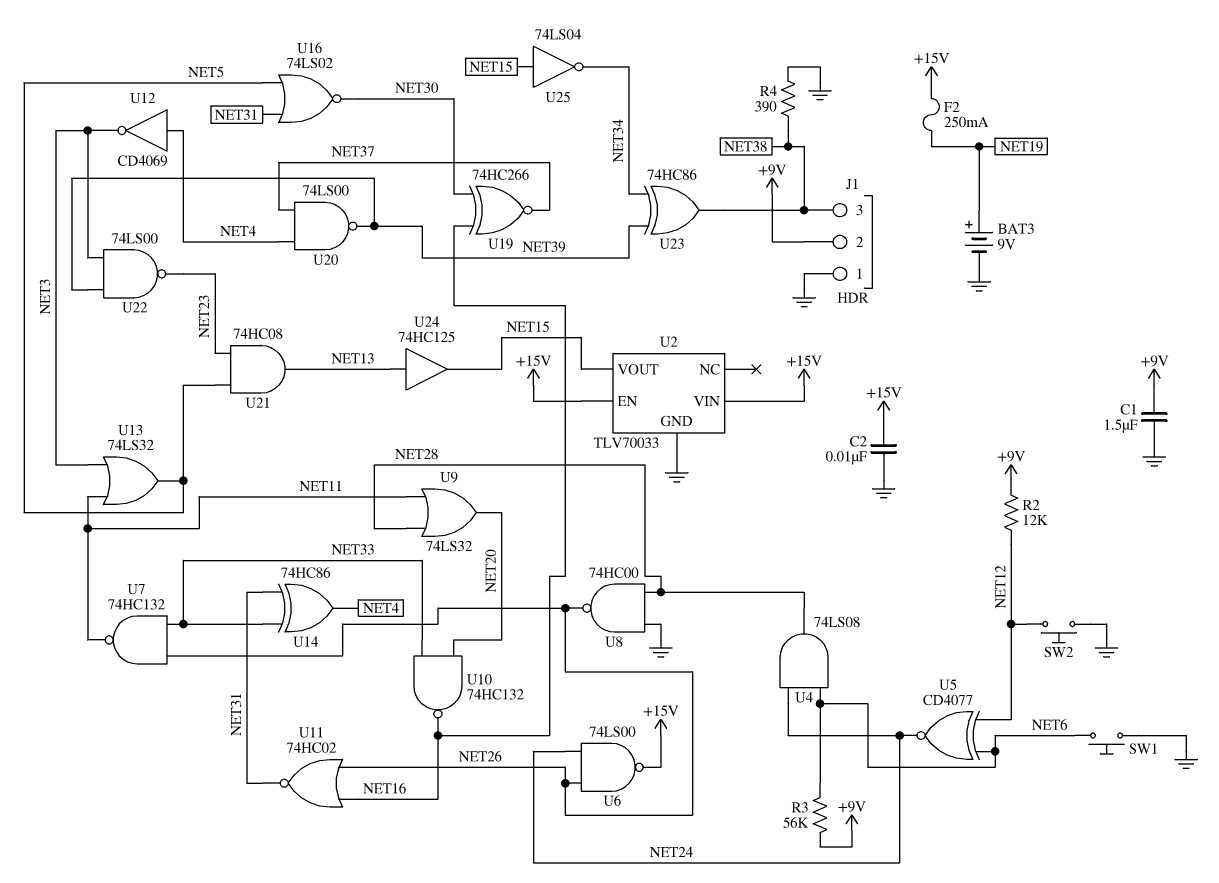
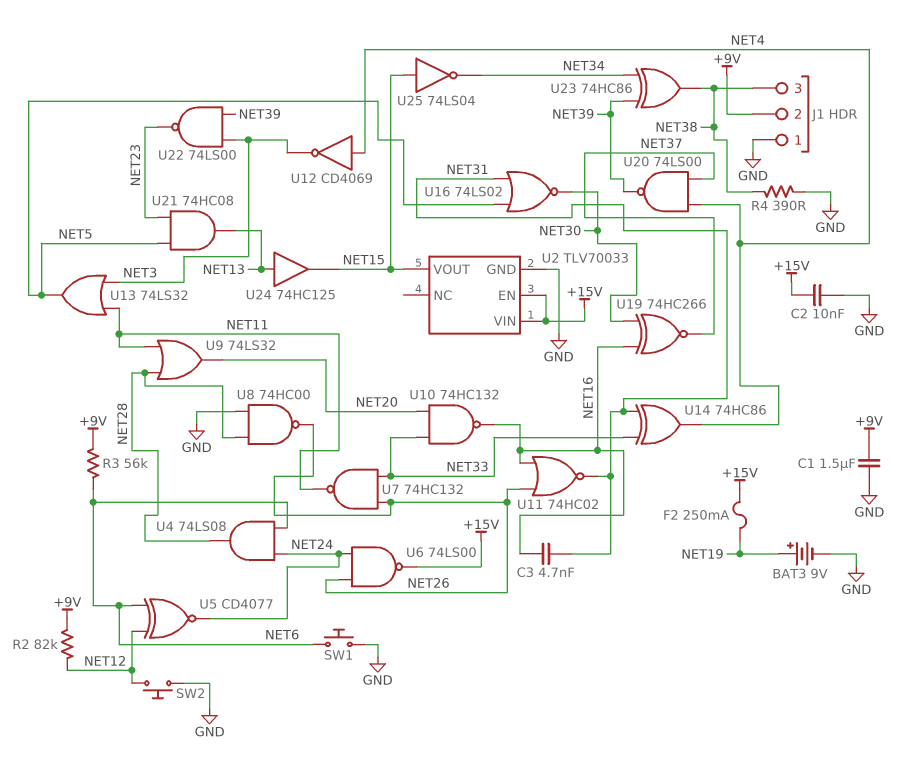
C3: none -> 4.7nF (NET16, NET31)
R2: 12k (+9V, NET12) -> 82k (+9V, NET12)

